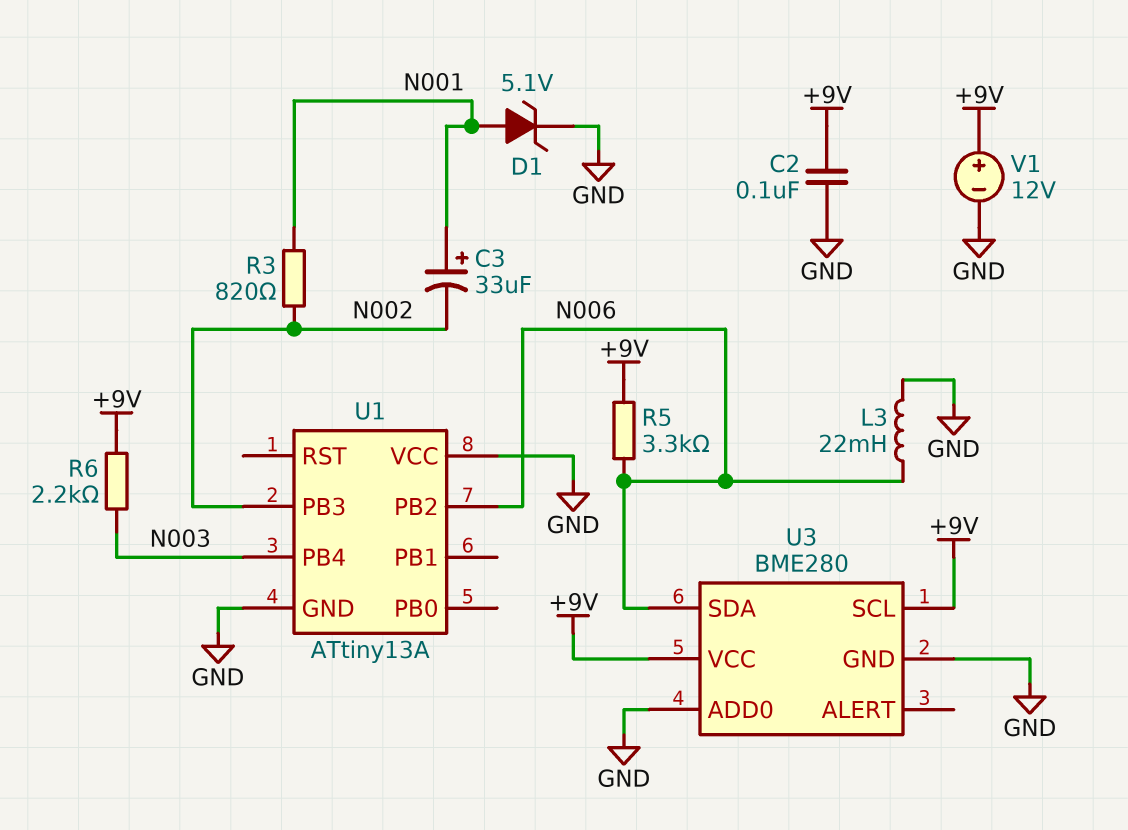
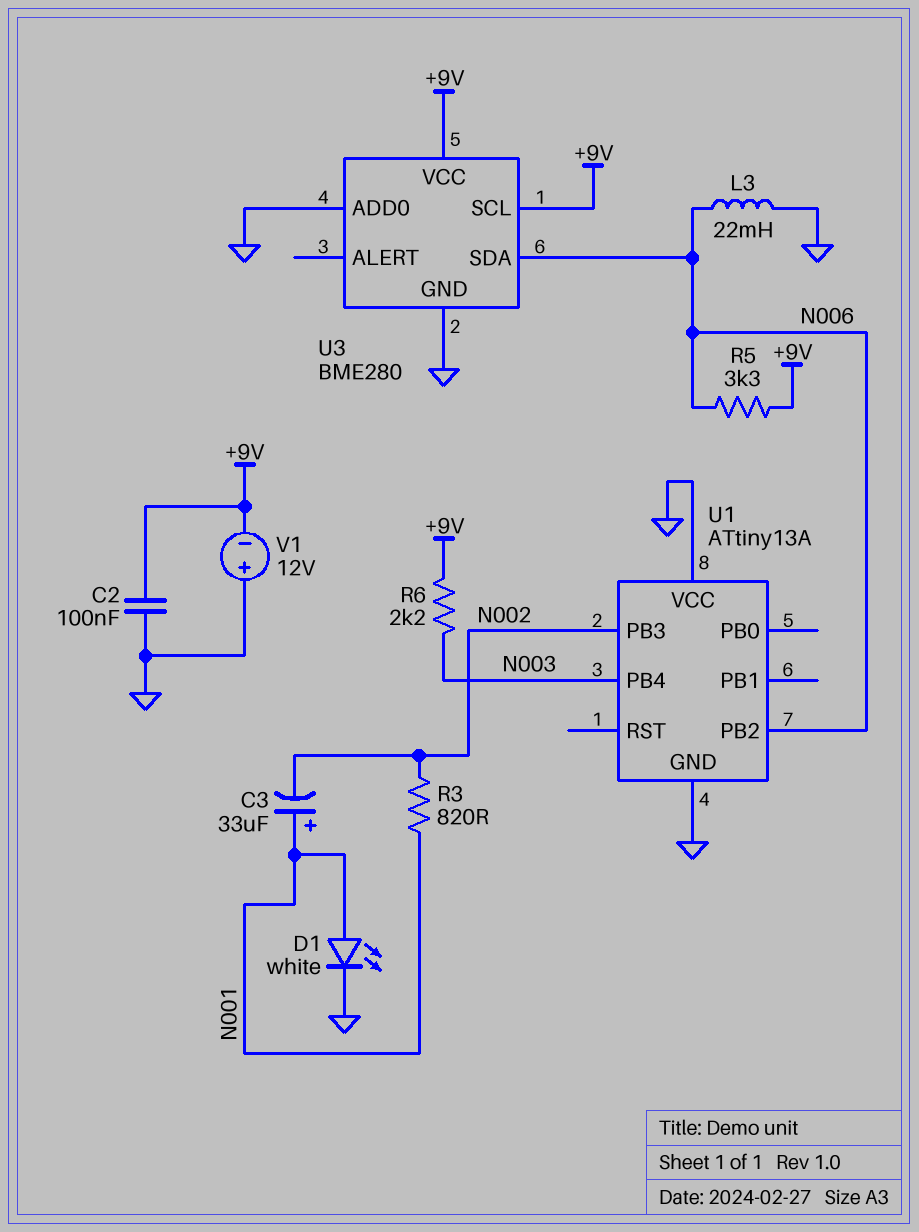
D1: zener 5.1V (A N001, K GND) -> LED white (A N001, K GND)
V1: 12V (plus +9V, minus GND) -> 12V (plus GND, minus +9V)

